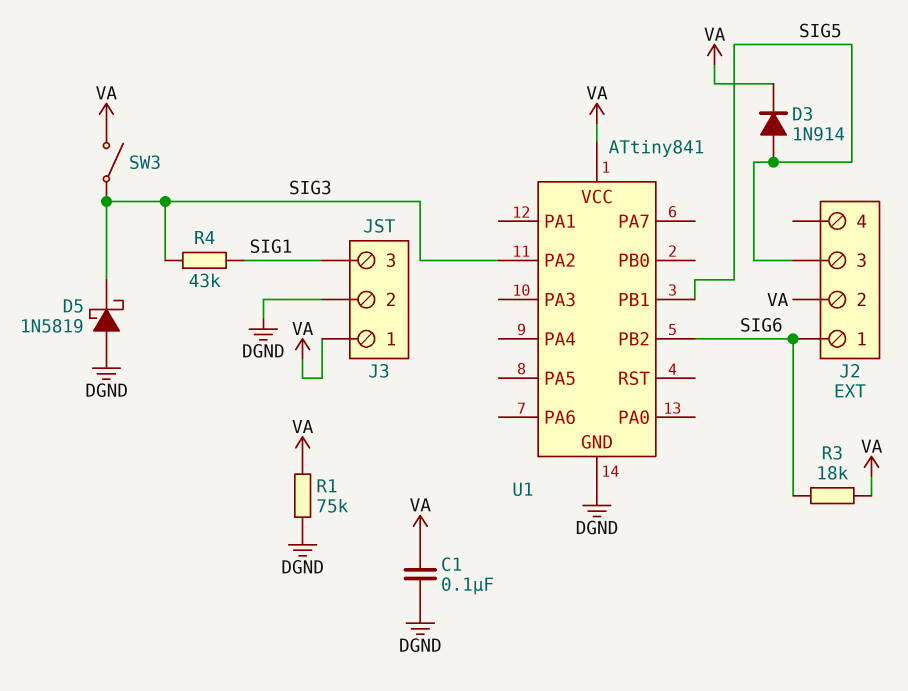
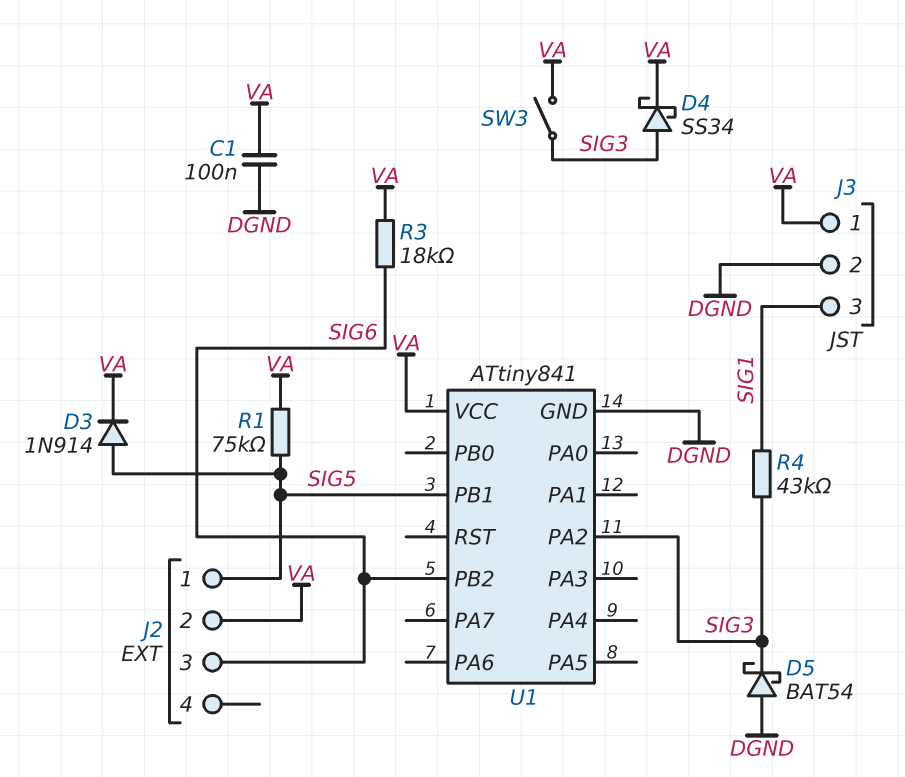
D4: none -> schottky SS34 (A SIG3, K VA)
D5: schottky 1N5819 (A DGND, K SIG3) -> schottky BAT54 (A DGND, K SIG3)
J2 pin 1: SIG6 -> SIG5
J2 pin 3: SIG5 -> SIG6
R1: 75k (DGND, VA) -> 75k (SIG5, VA)

